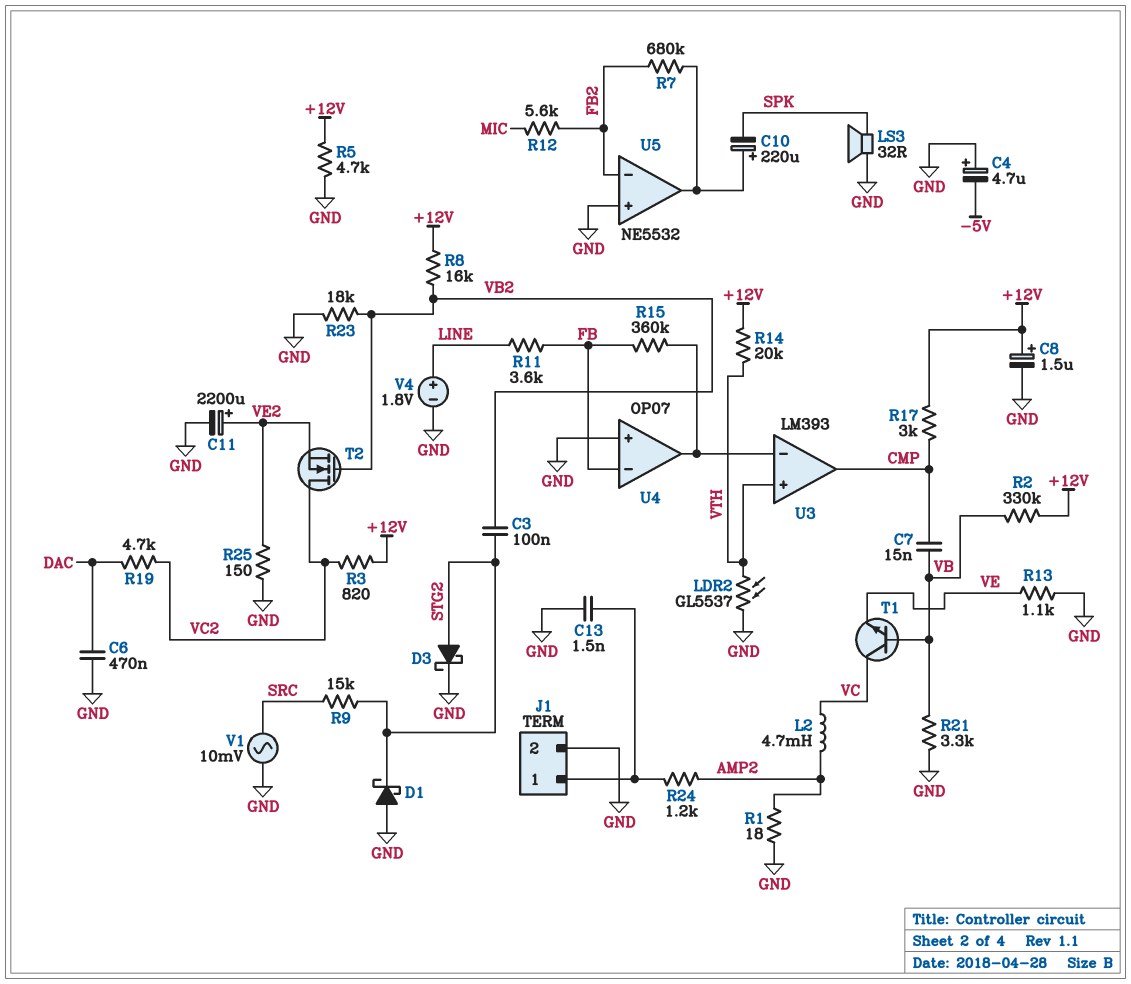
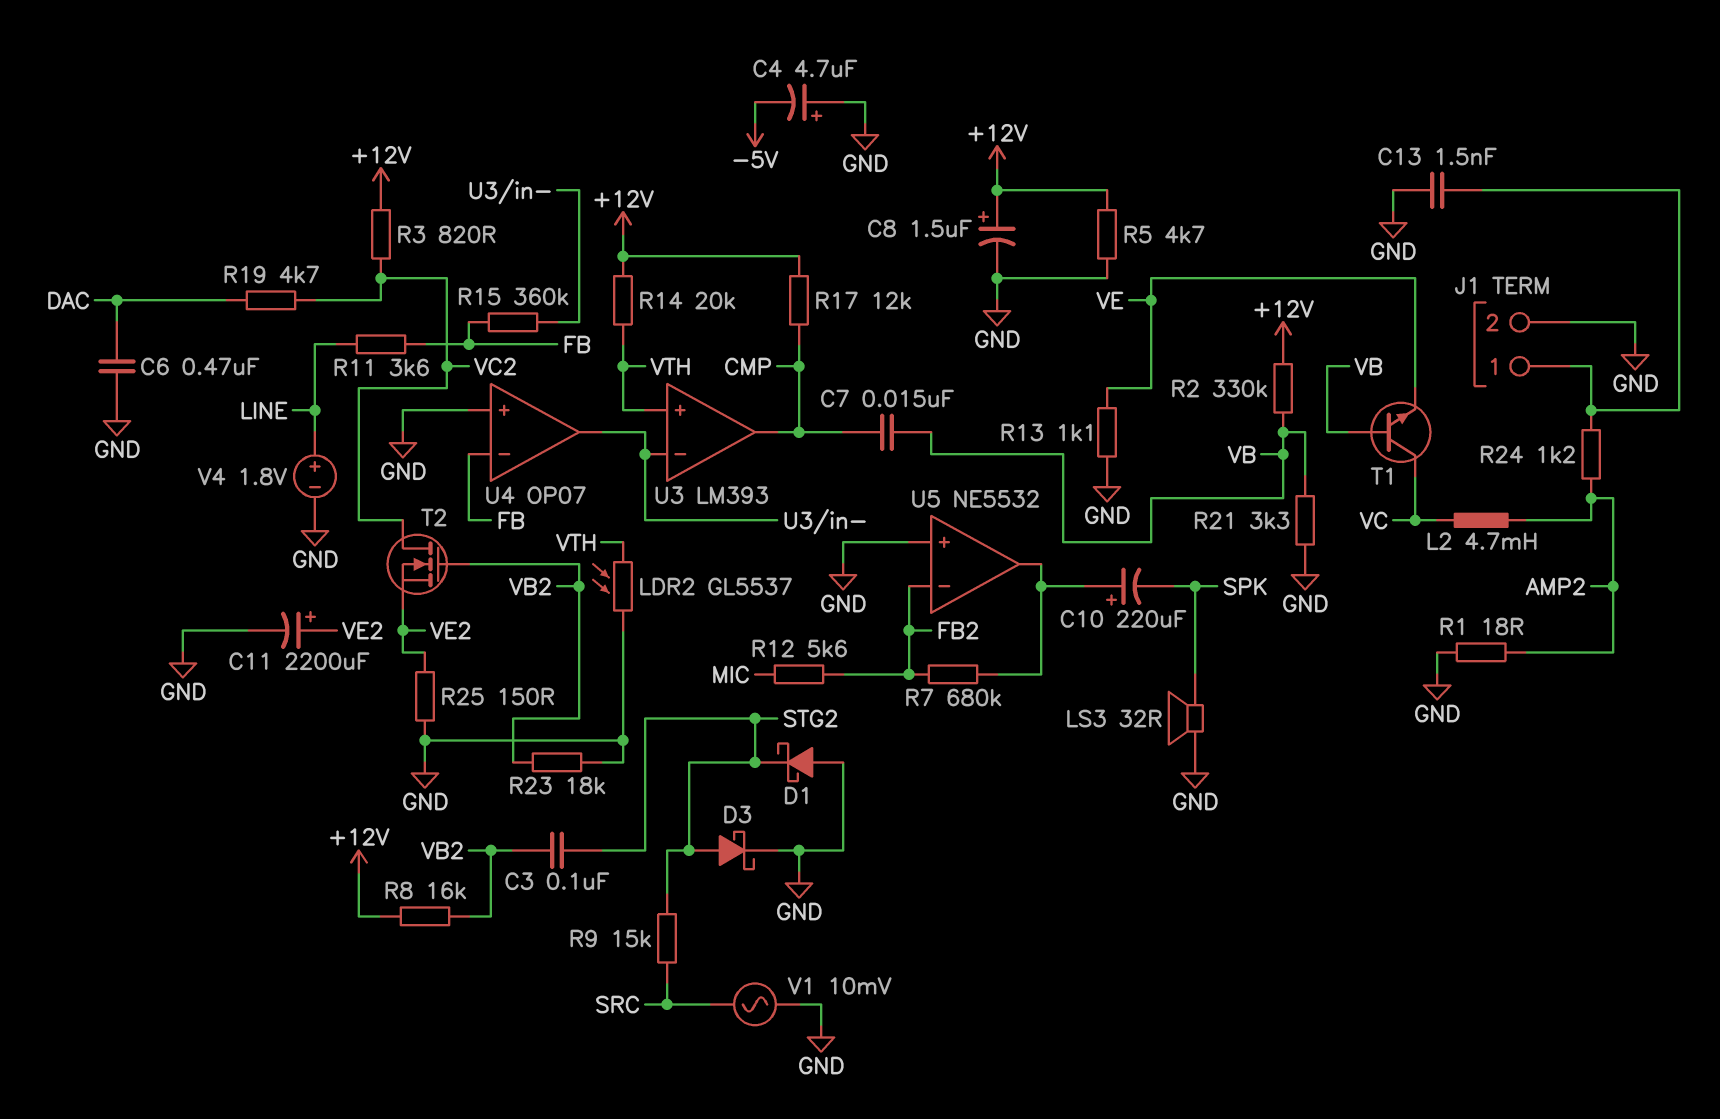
R17: 3k (+12V, CMP) -> 12k (+12V, CMP)

